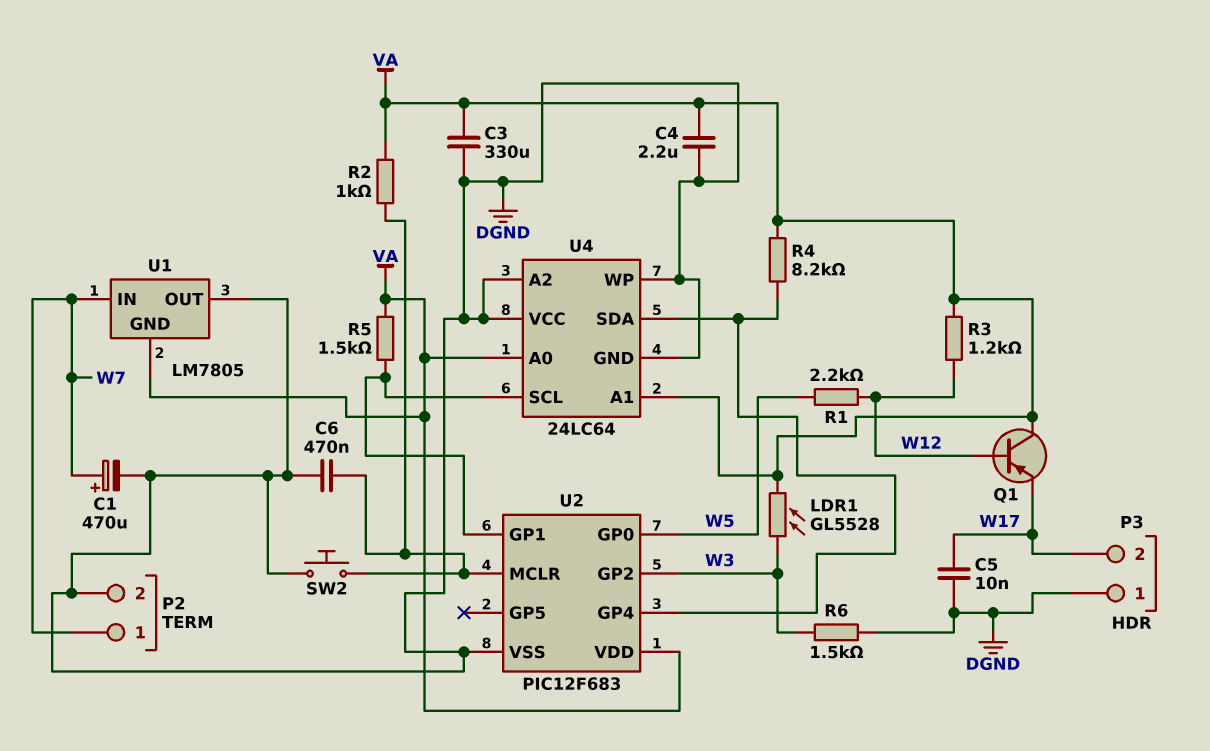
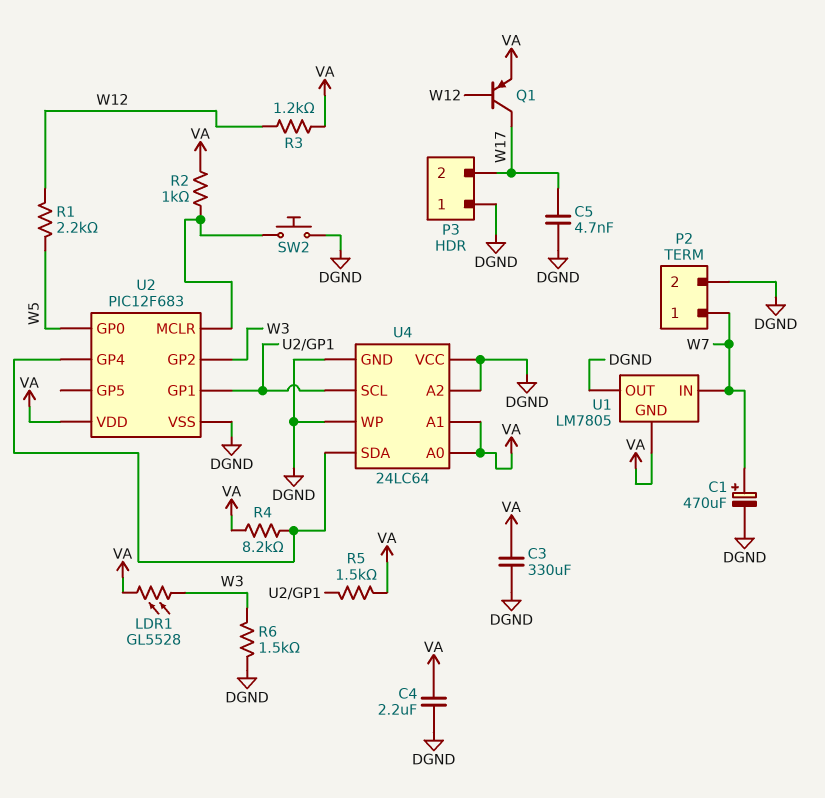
C5: 10nF (DGND, W17) -> 4.7nF (DGND, W17)
C6: 470nF (DGND, U2/MCLR) -> none
Q1: PNP (B W12, C VA, E W17) -> PNP (B W12, C W17, E VA)

